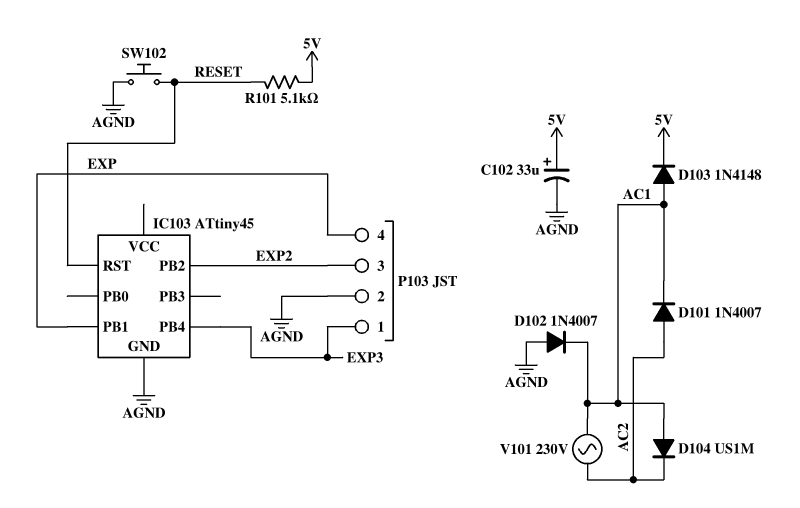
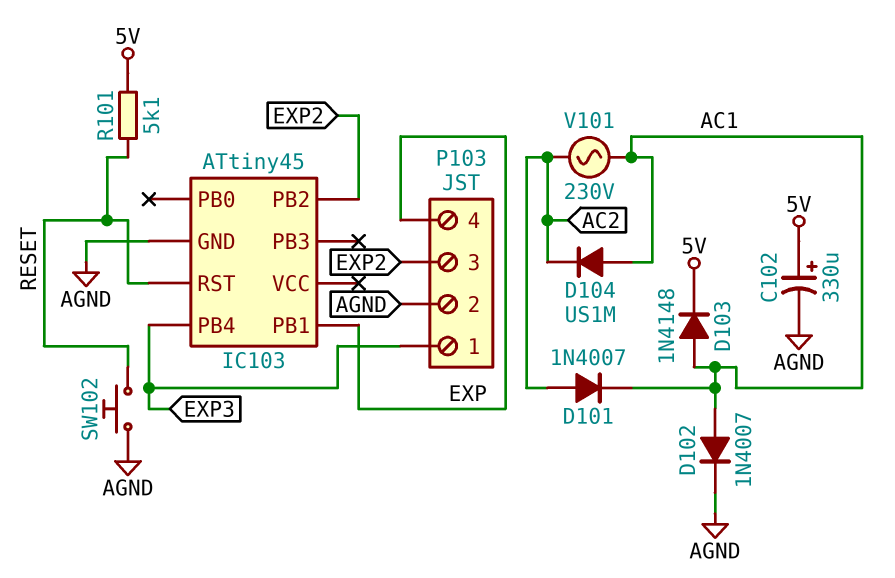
C102: 33uF (plus 5V, minus AGND) -> 330uF (plus 5V, minus AGND)
D102: diode 1N4007 (A AGND, K AC1) -> diode 1N4007 (A AC1, K AGND)

